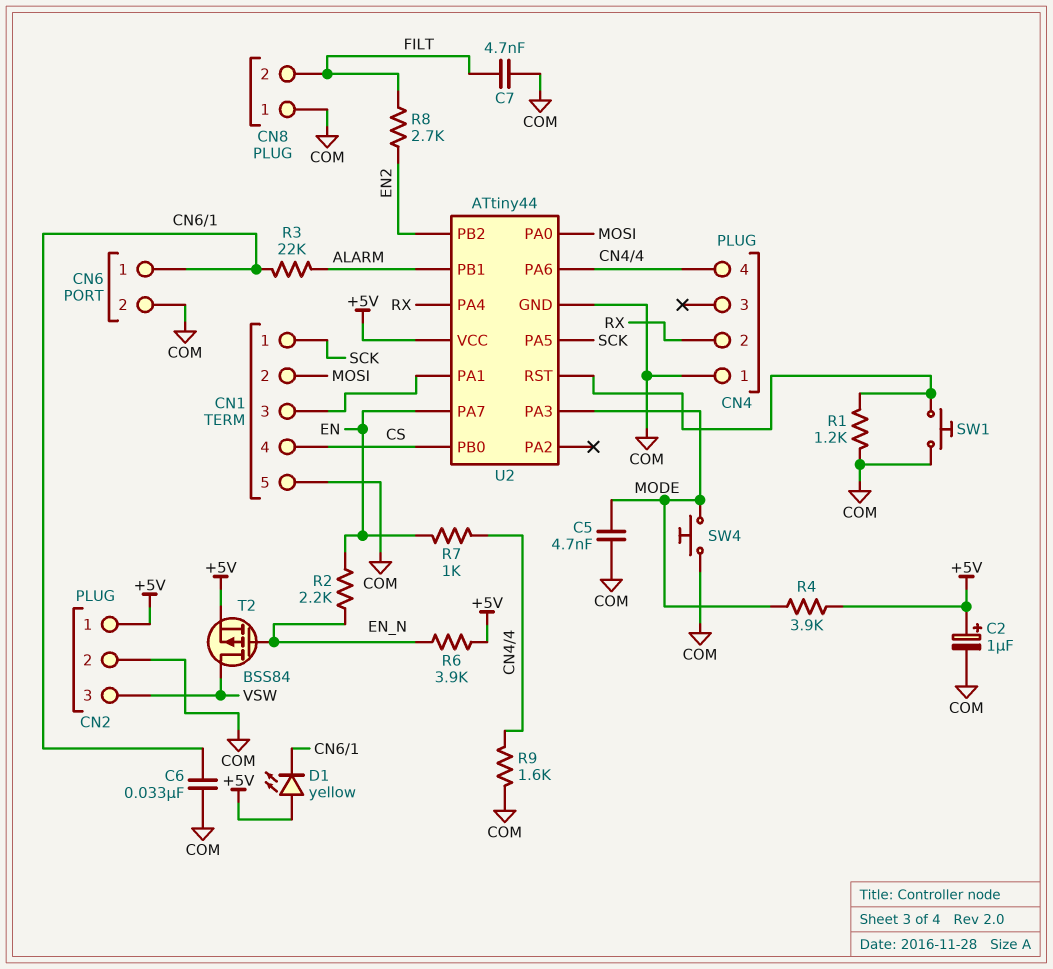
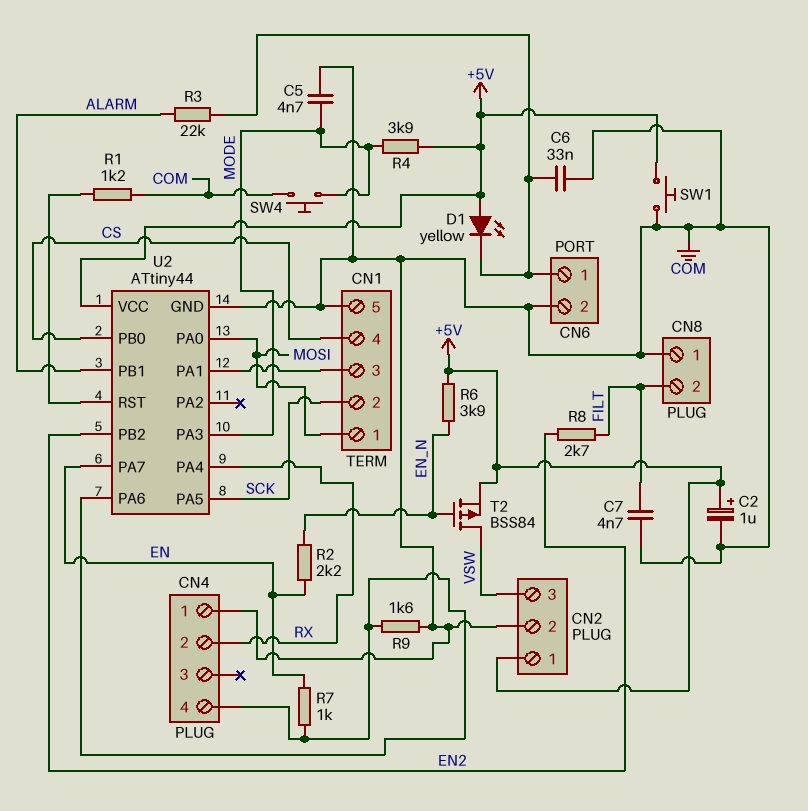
CN1 pin 1: SCK -> MOSI
CN1 pin 2: MOSI -> SCK
SW1: button (COM, U2/RST) -> button (+5V, COM)

